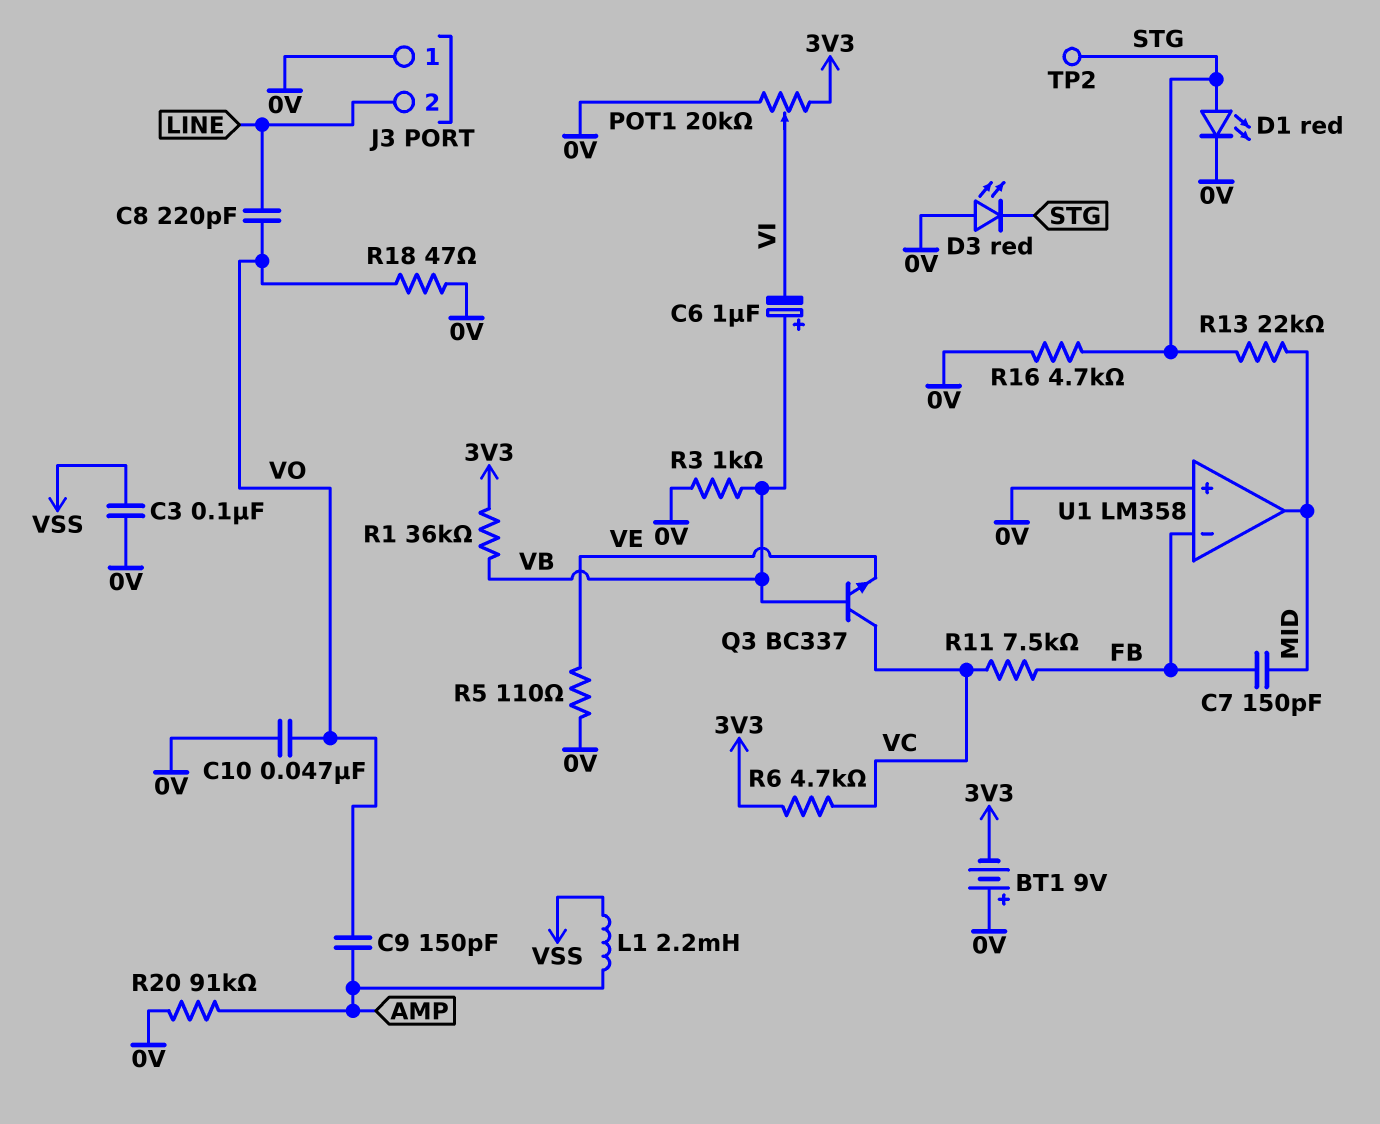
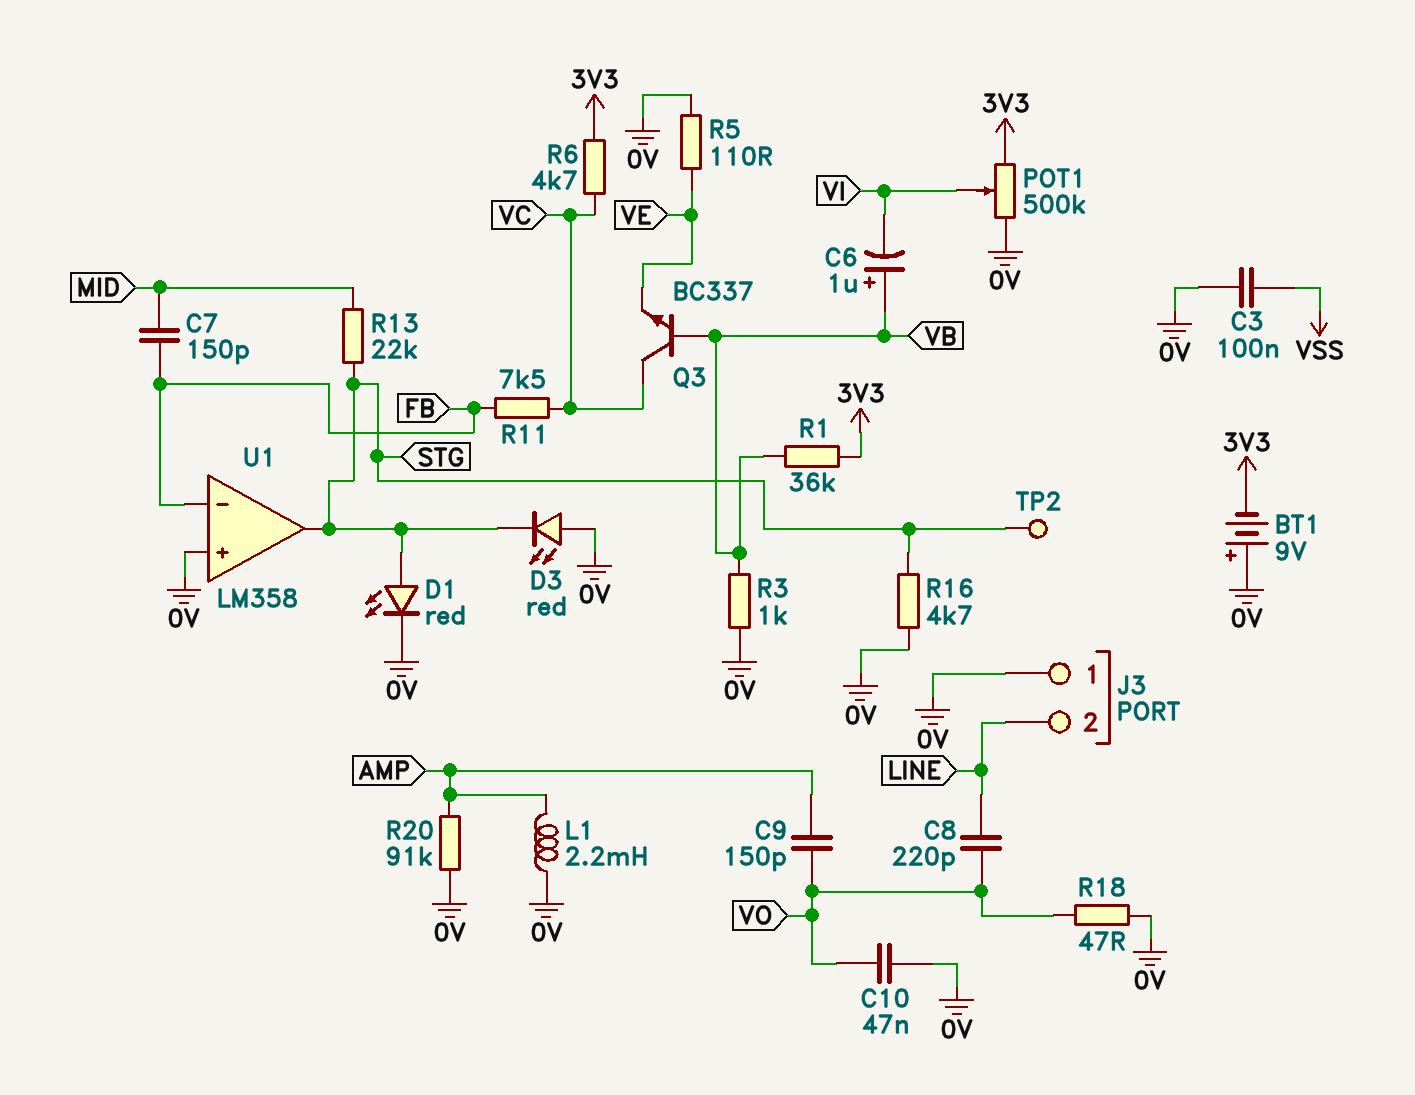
L1: 2.2mH (AMP, VSS) -> 2.2mH (0V, AMP)
POT1: 20k (0V, 3V3, wiper VI) -> 500k (0V, 3V3, wiper VI)
U1 pin out: MID -> STG

